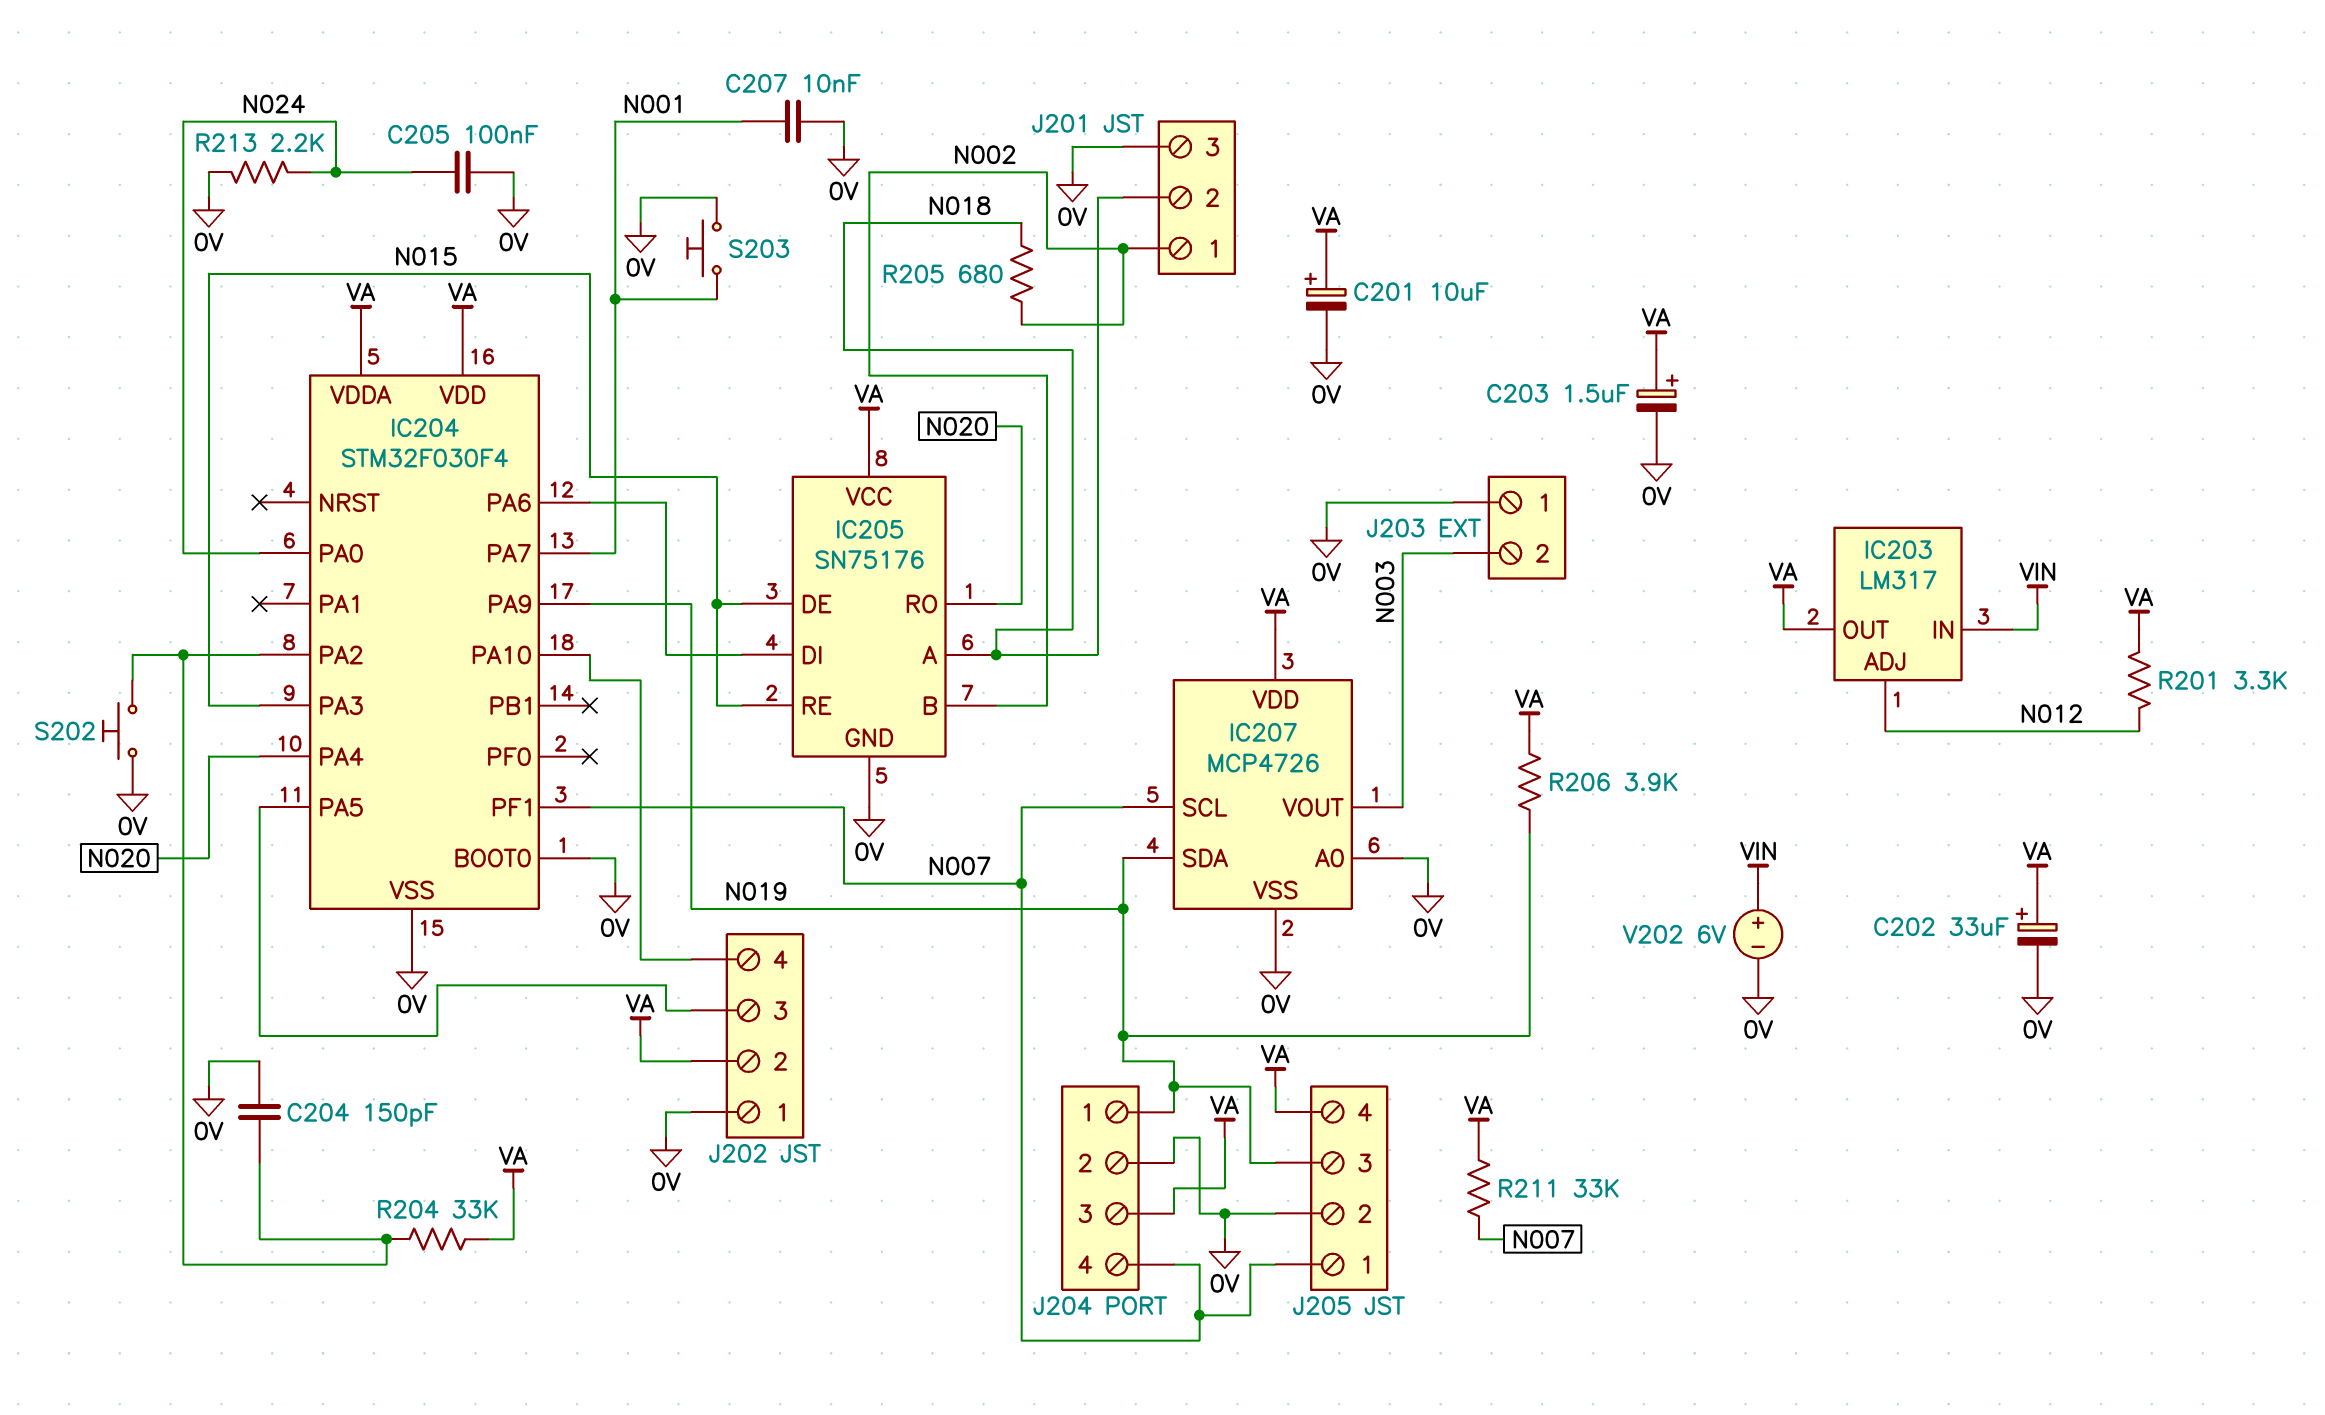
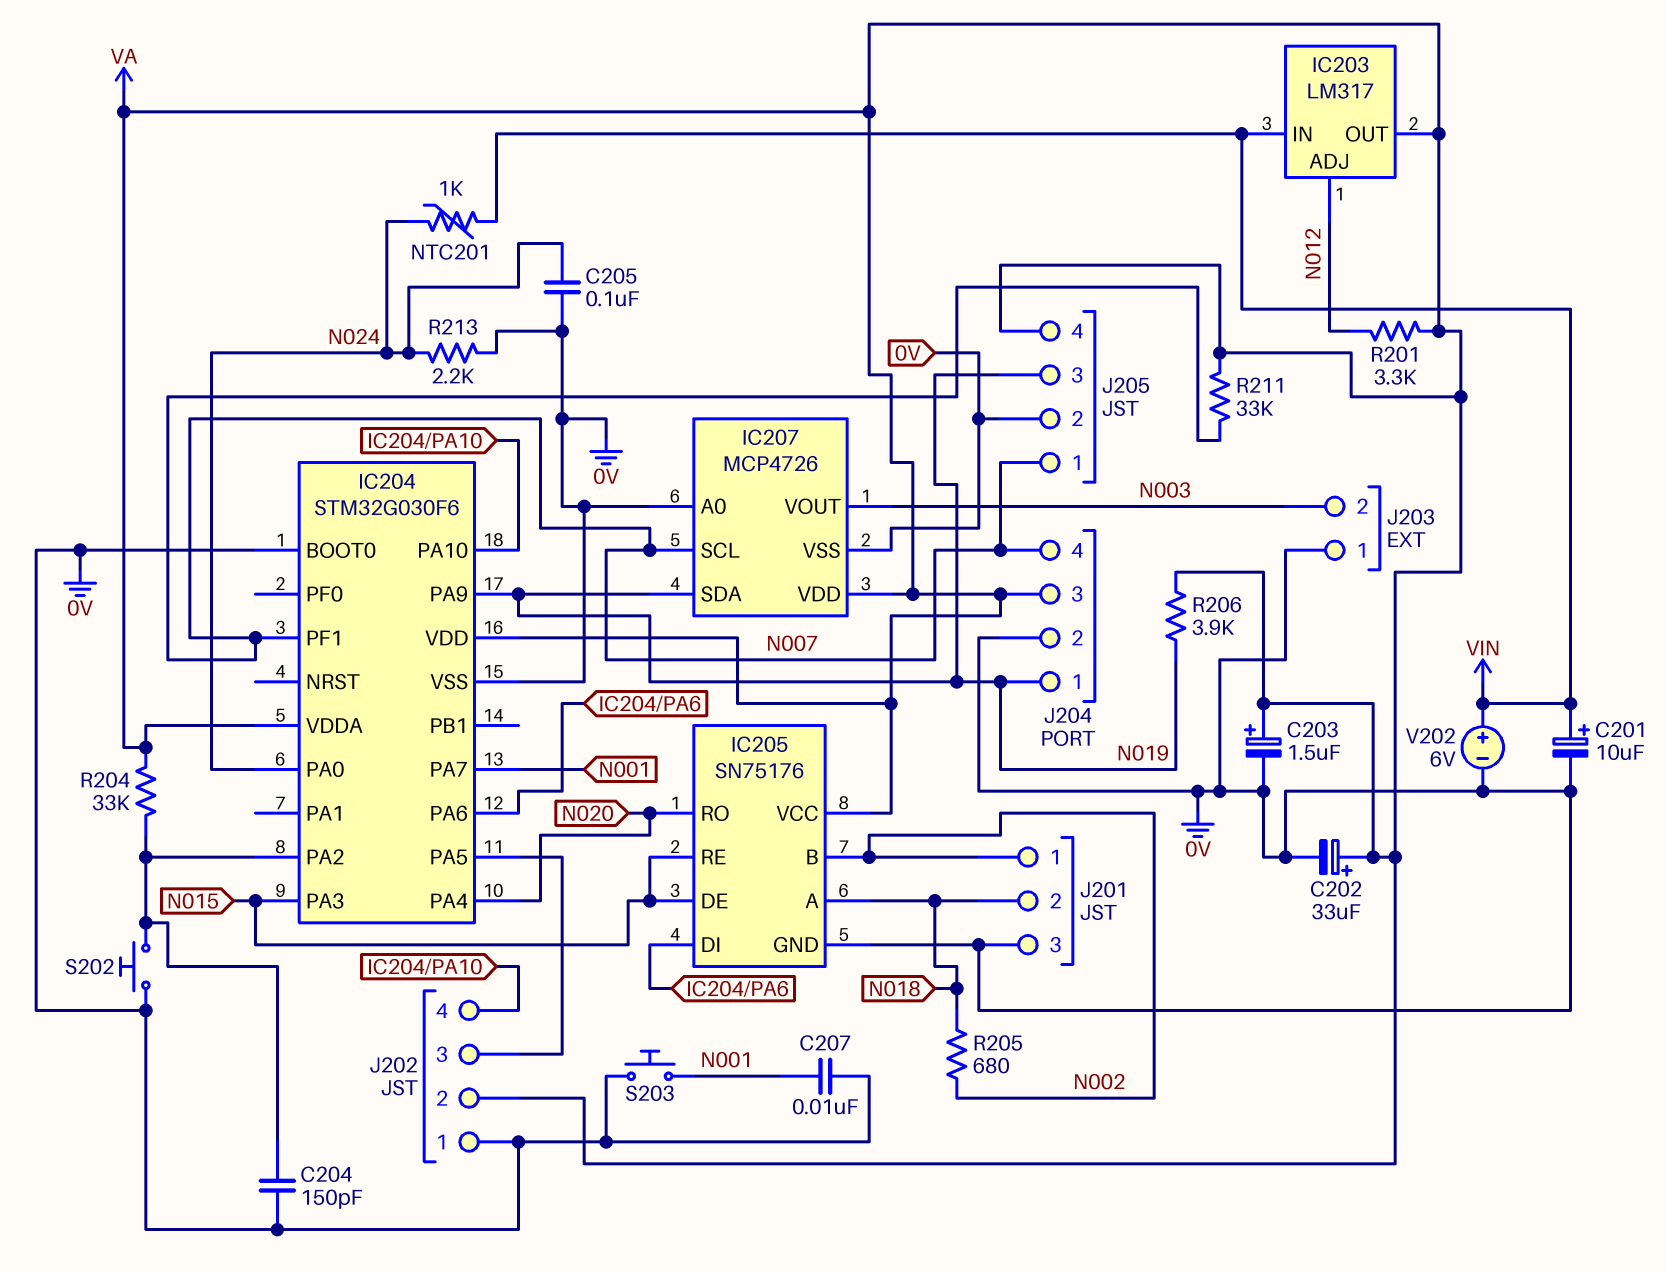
C201: 10uF (plus VA, minus 0V) -> 10uF (plus VIN, minus 0V)
IC204: STM32F030F4 -> STM32G030F6
NTC201: none -> 1k (N024, VIN)

